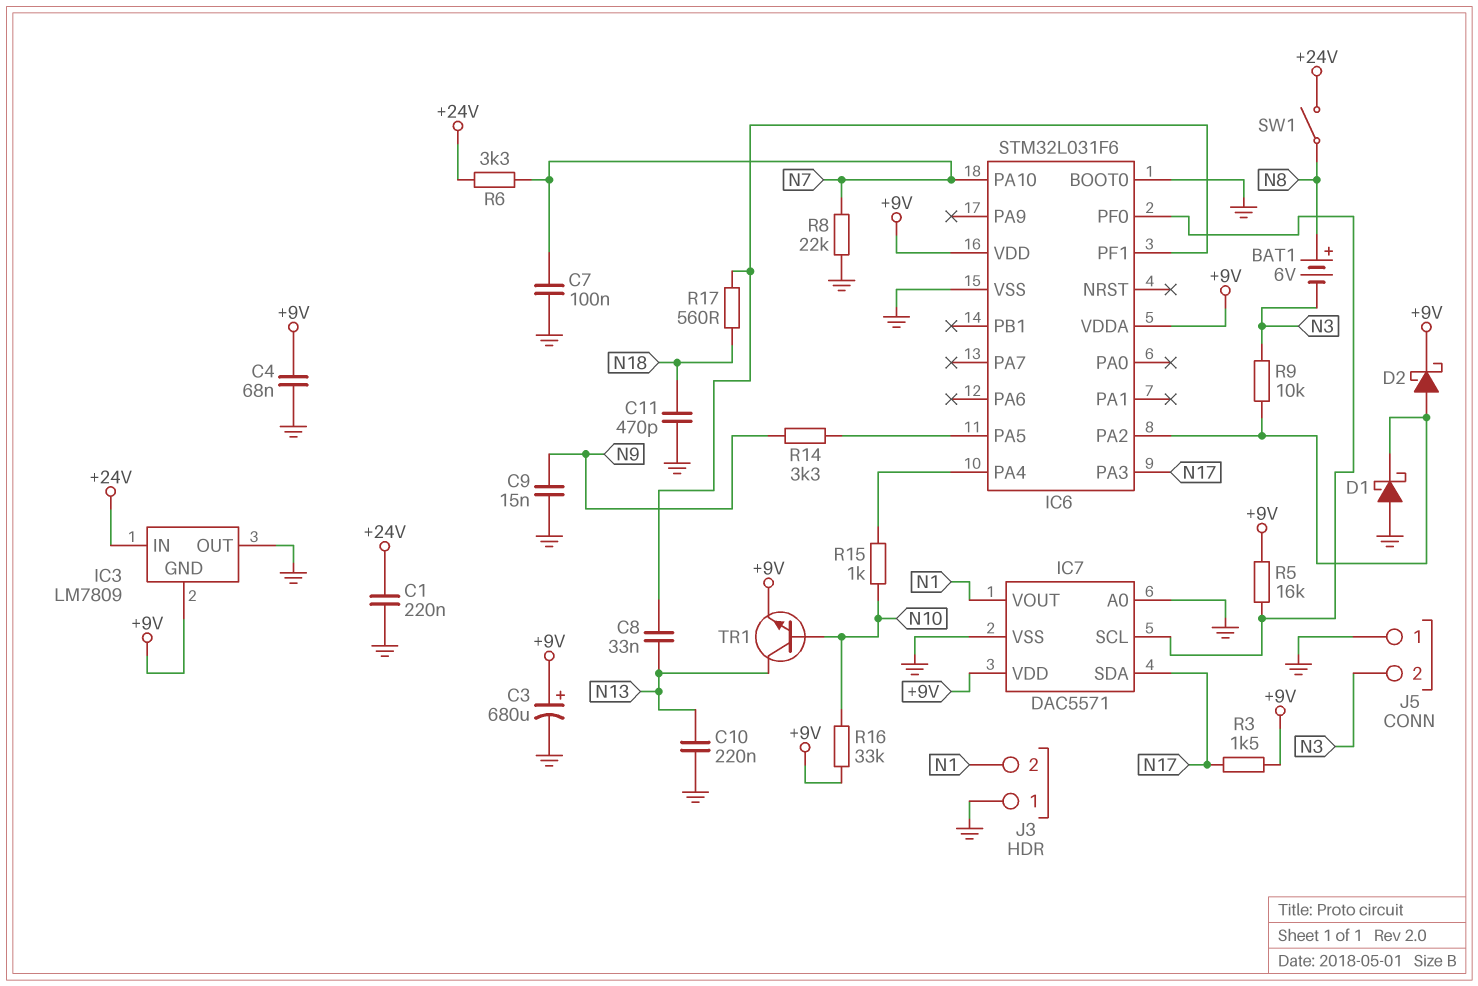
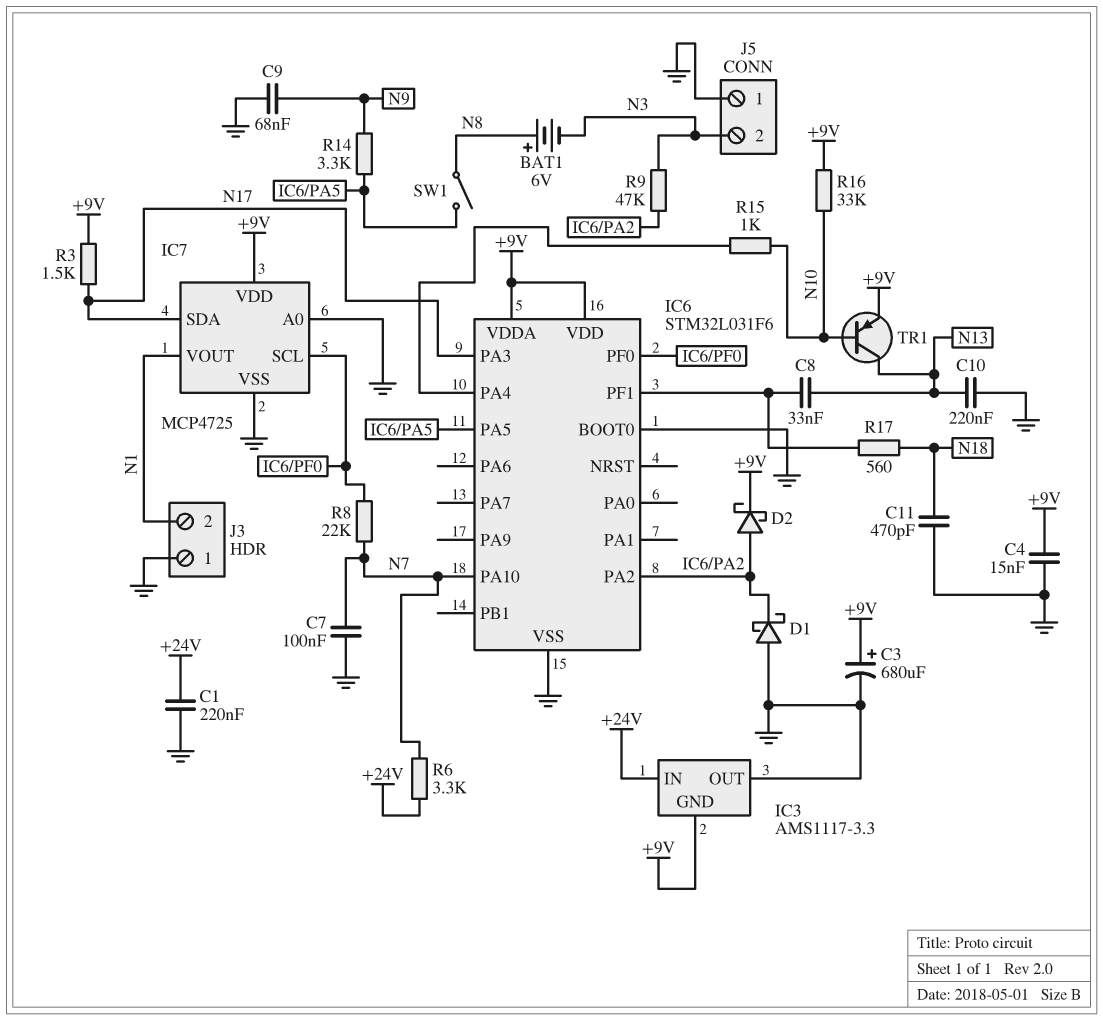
C4: 68nF (+9V, GND) -> 15nF (+9V, GND)
C9: 15nF (GND, N9) -> 68nF (GND, N9)
IC3: LM7809 -> AMS1117-3.3
IC7: DAC5571 -> MCP4725
R5: 16k (+9V, IC6/PF0) -> none
R8: 22k (GND, N7) -> 22k (IC6/PF0, N7)
R9: 10k (IC6/PA2, N3) -> 47k (IC6/PA2, N3)
SW1: switch (+24V, N8) -> switch (IC6/PA5, N8)
TR1: NPN (B N10, C N13, E +9V) -> PNP (B N10, C N13, E +9V)

